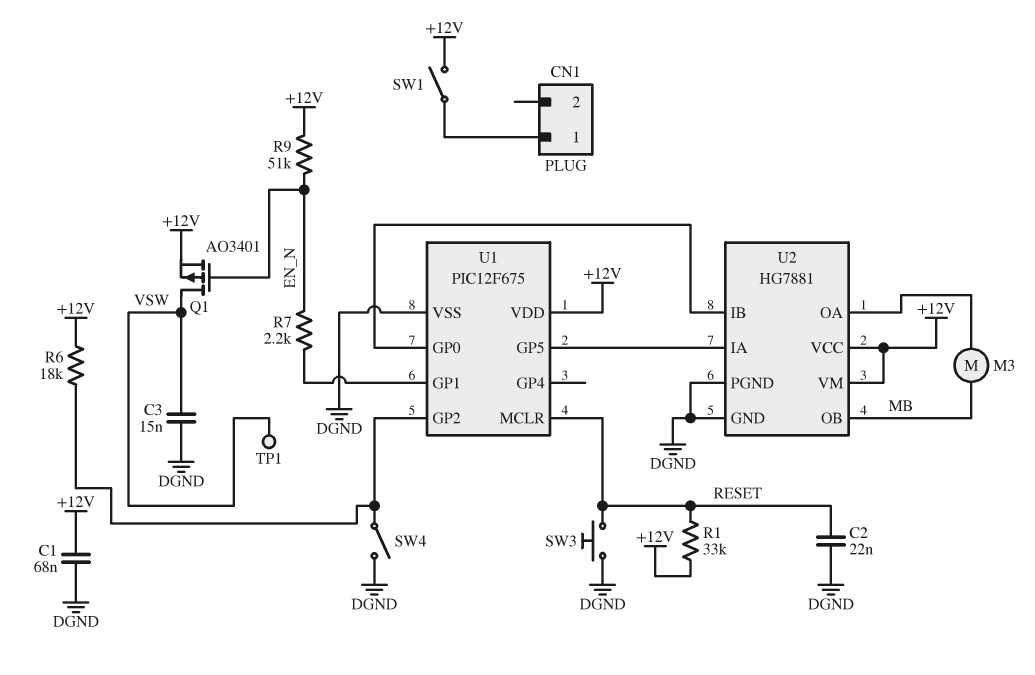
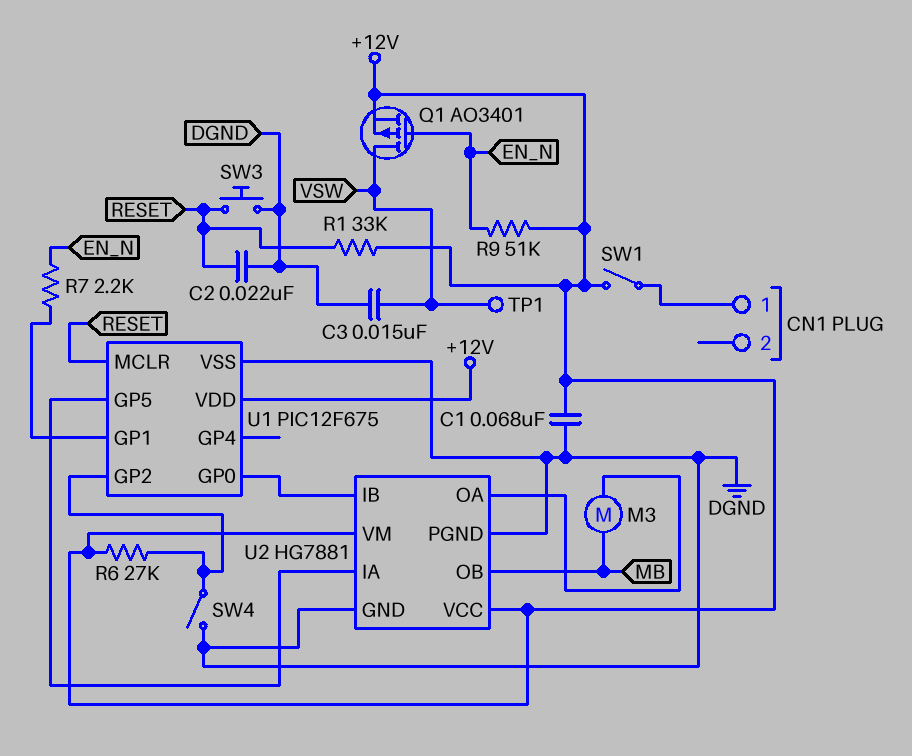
R6: 18k (+12V, U1/GP2) -> 27k (+12V, U1/GP2)

